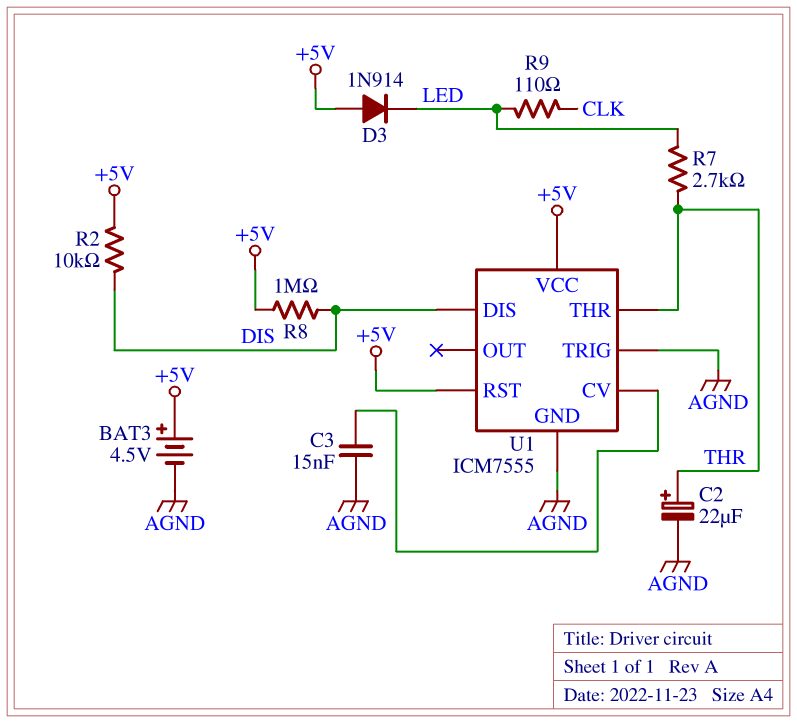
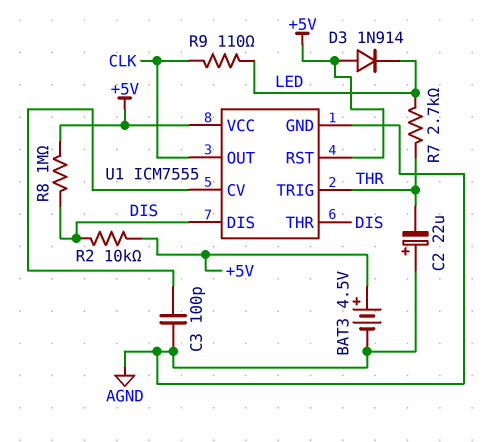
C2: 22uF (plus THR, minus AGND) -> 22uF (plus AGND, minus THR)
C3: 15nF (AGND, U1/CV) -> 100pF (AGND, U1/CV)
U1 pin OUT: none -> CLK
U1 pin THR: THR -> DIS
U1 pin TRIG: AGND -> THR

